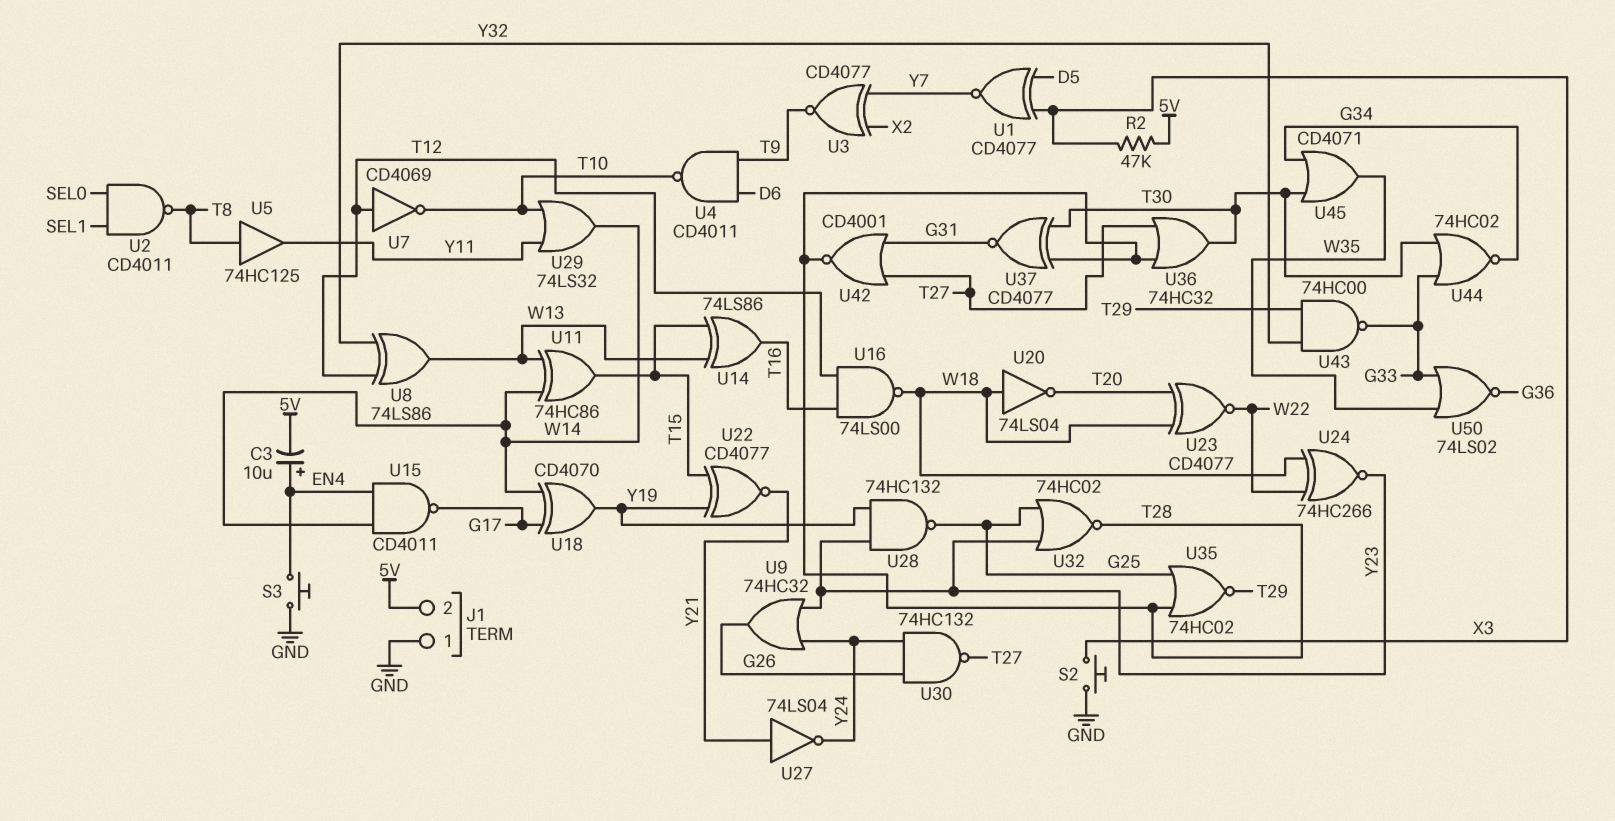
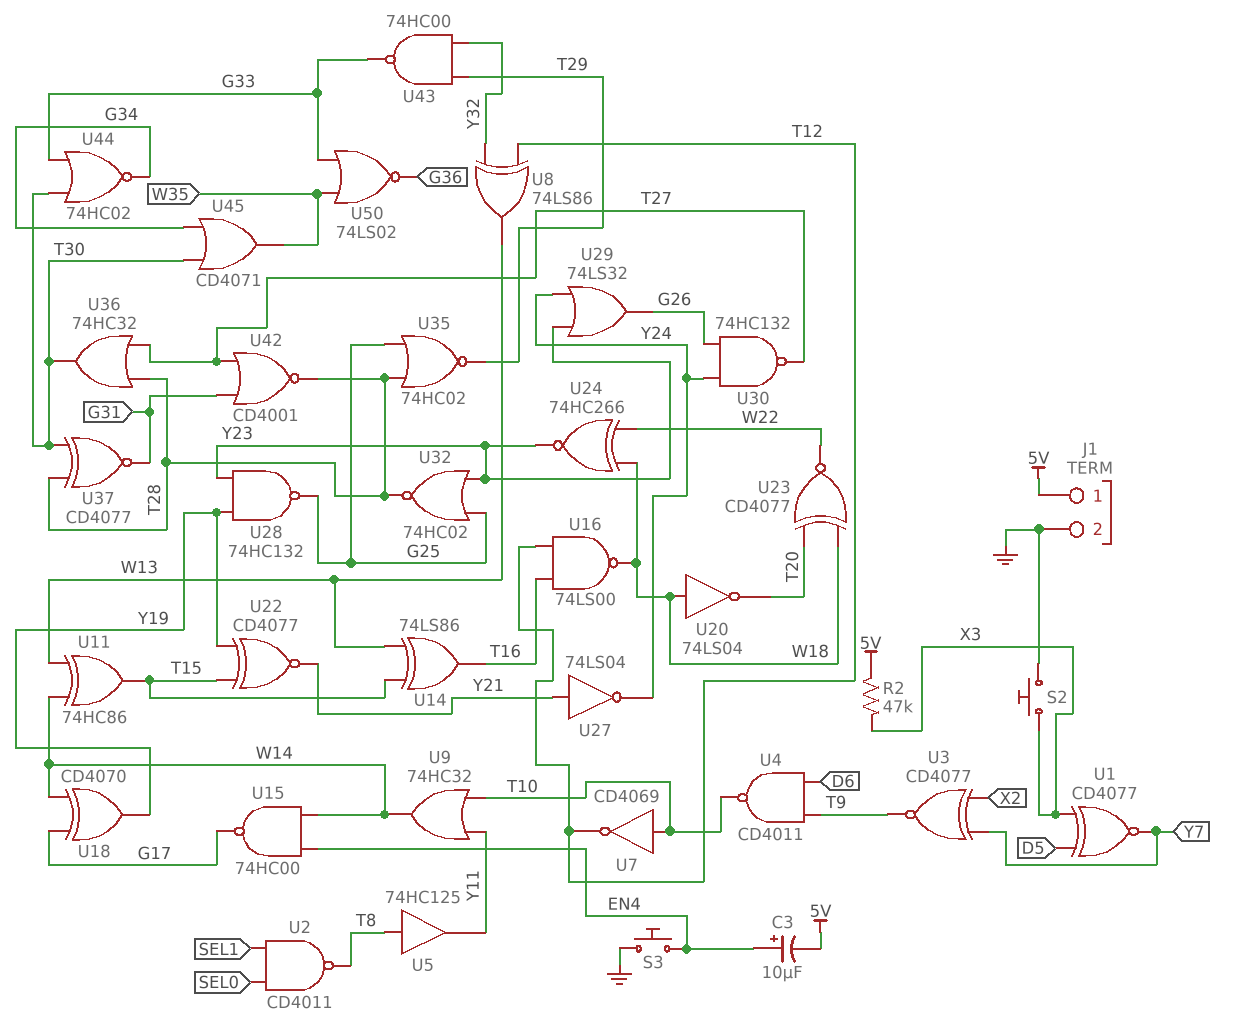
J1 pin 1: GND -> 5V
J1 pin 2: 5V -> GND
U7: NOT CD4069 (in T12, out T10) -> NOT CD4069 (in T10, out T12)
U9: OR 74HC32 (in Y23, in Y24, out G26) -> OR 74HC32 (in T10, in Y11, out W14)
U15: NAND CD4011 (in EN4, in W14, out G17) -> NAND 74HC00 (in EN4, in W14, out G17)
U29: OR 74LS32 (in T10, in Y11, out W14) -> OR 74LS32 (in Y23, in Y24, out G26)

